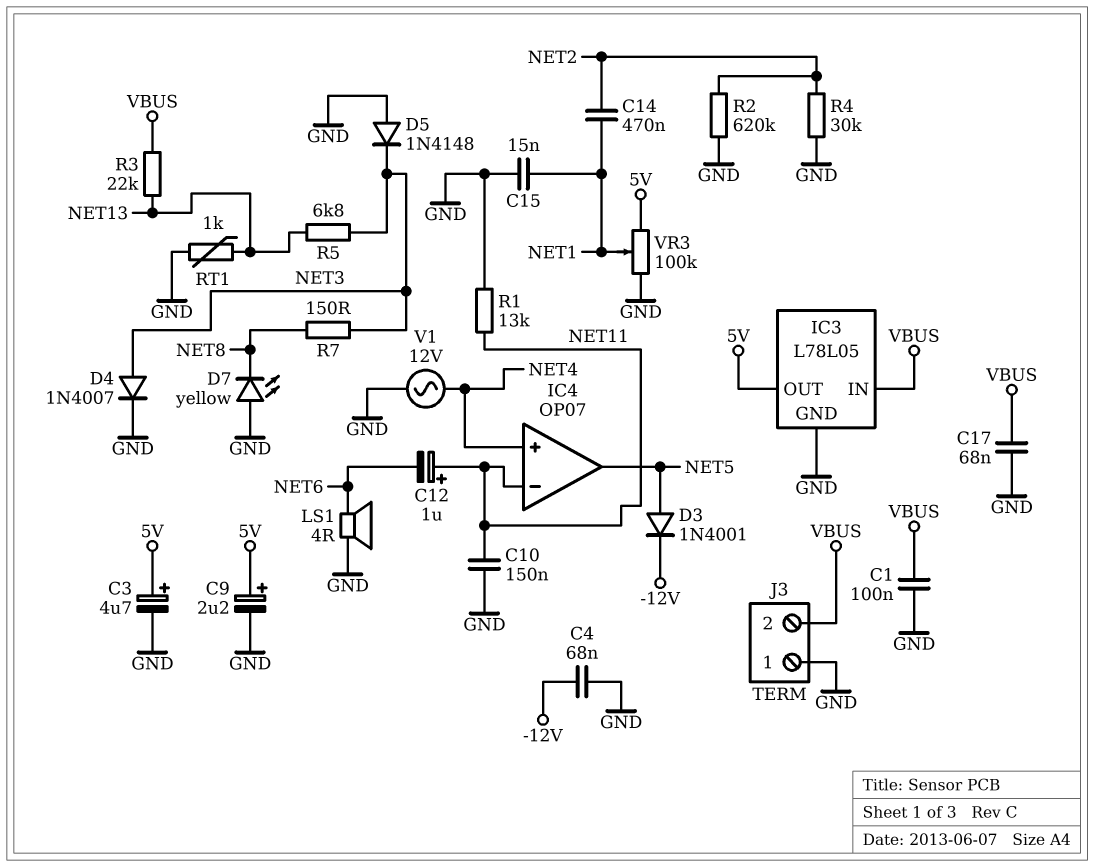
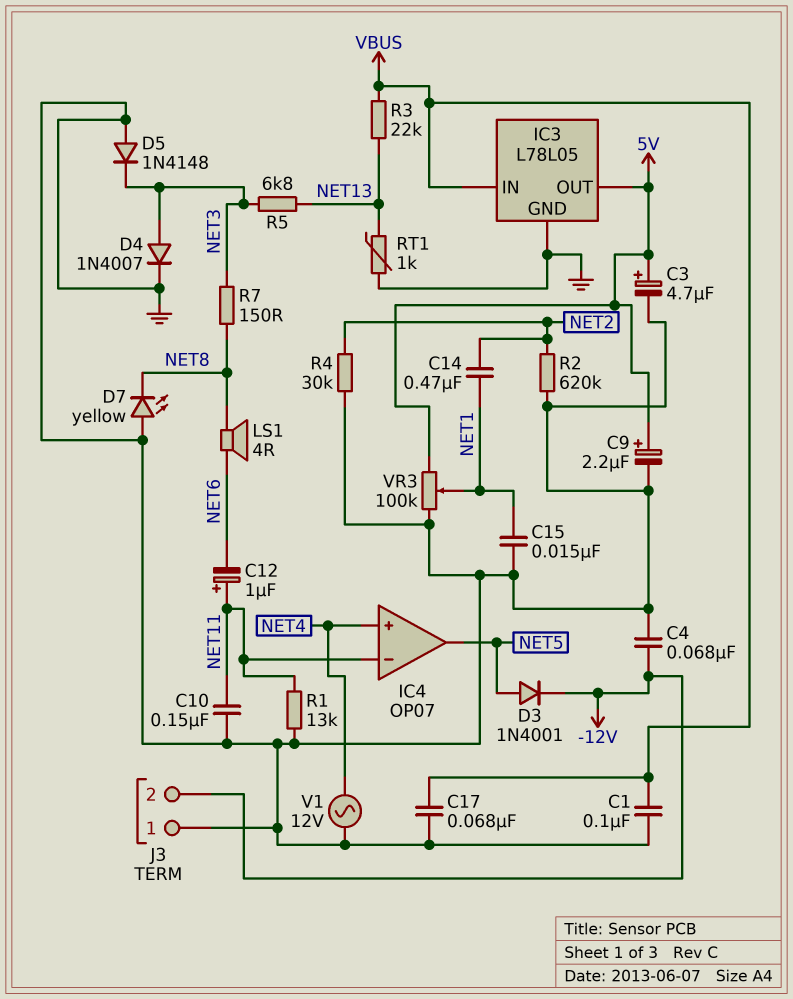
J3 pin 2: VBUS -> -12V
LS1: speaker 4R (GND, NET6) -> speaker 4R (NET6, NET8)

